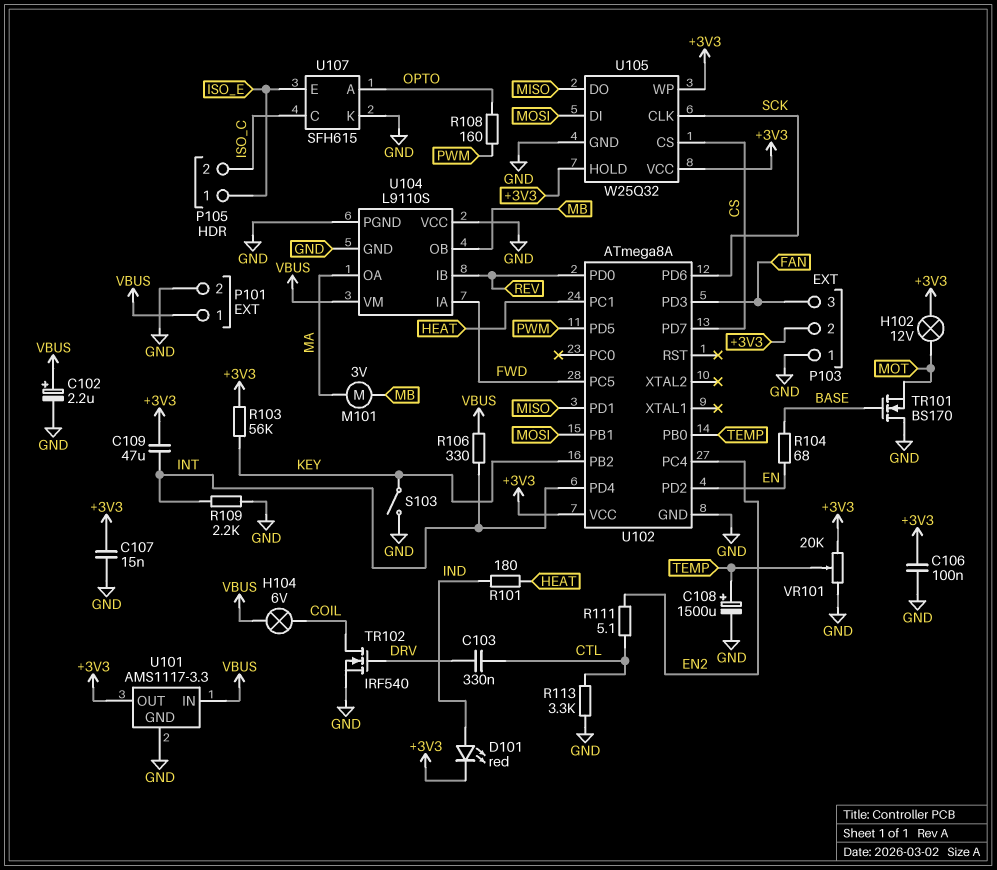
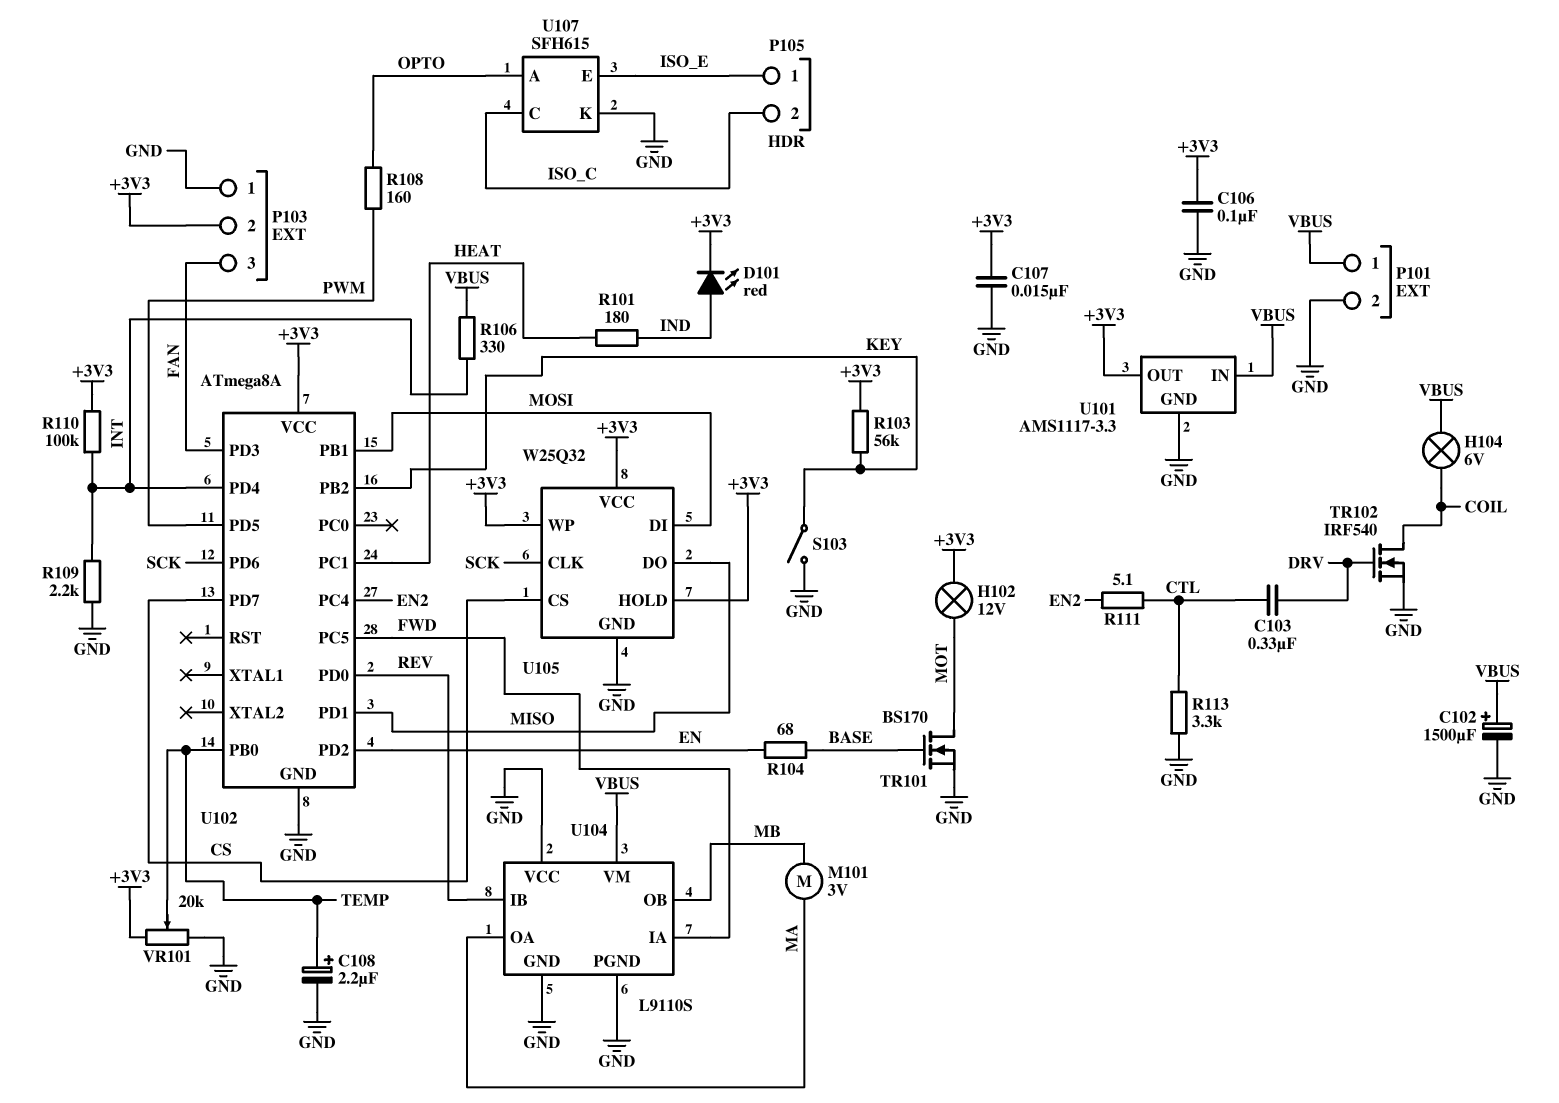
C102: 2.2uF (plus VBUS, minus GND) -> 1500uF (plus VBUS, minus GND)
C108: 1500uF (plus TEMP, minus GND) -> 2.2uF (plus TEMP, minus GND)
C109: 47uF (+3V3, INT) -> none
R110: none -> 100k (+3V3, INT)
TR101: NMOS BS170 (G BASE, D GND, S MOT) -> NMOS BS170 (G BASE, D MOT, S GND)

